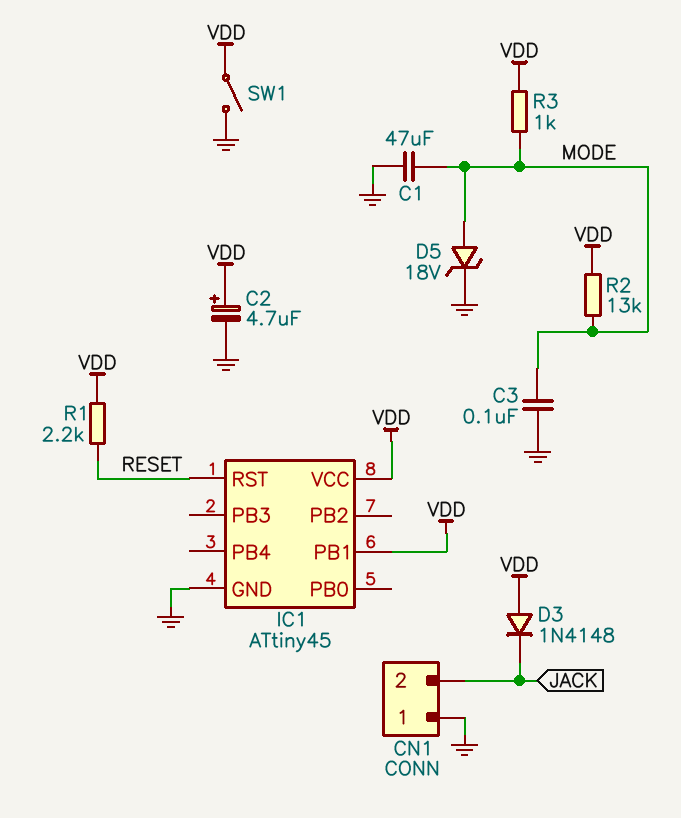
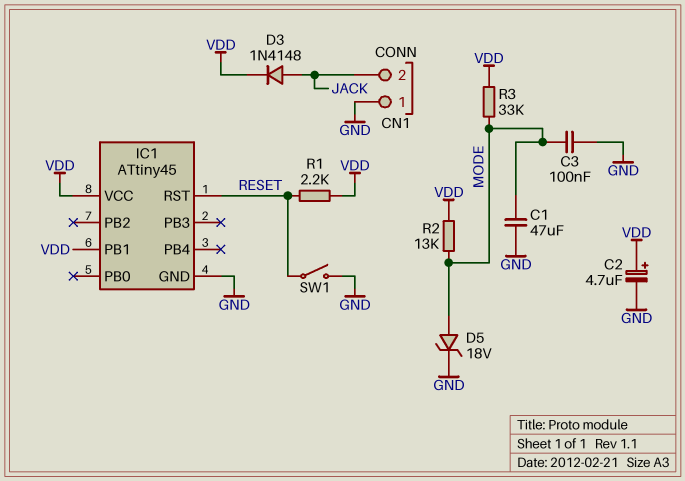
D3: diode 1N4148 (A VDD, K JACK) -> diode 1N4148 (A JACK, K VDD)
R3: 1k (MODE, VDD) -> 33k (MODE, VDD)
SW1: switch (GND, VDD) -> switch (GND, RESET)

